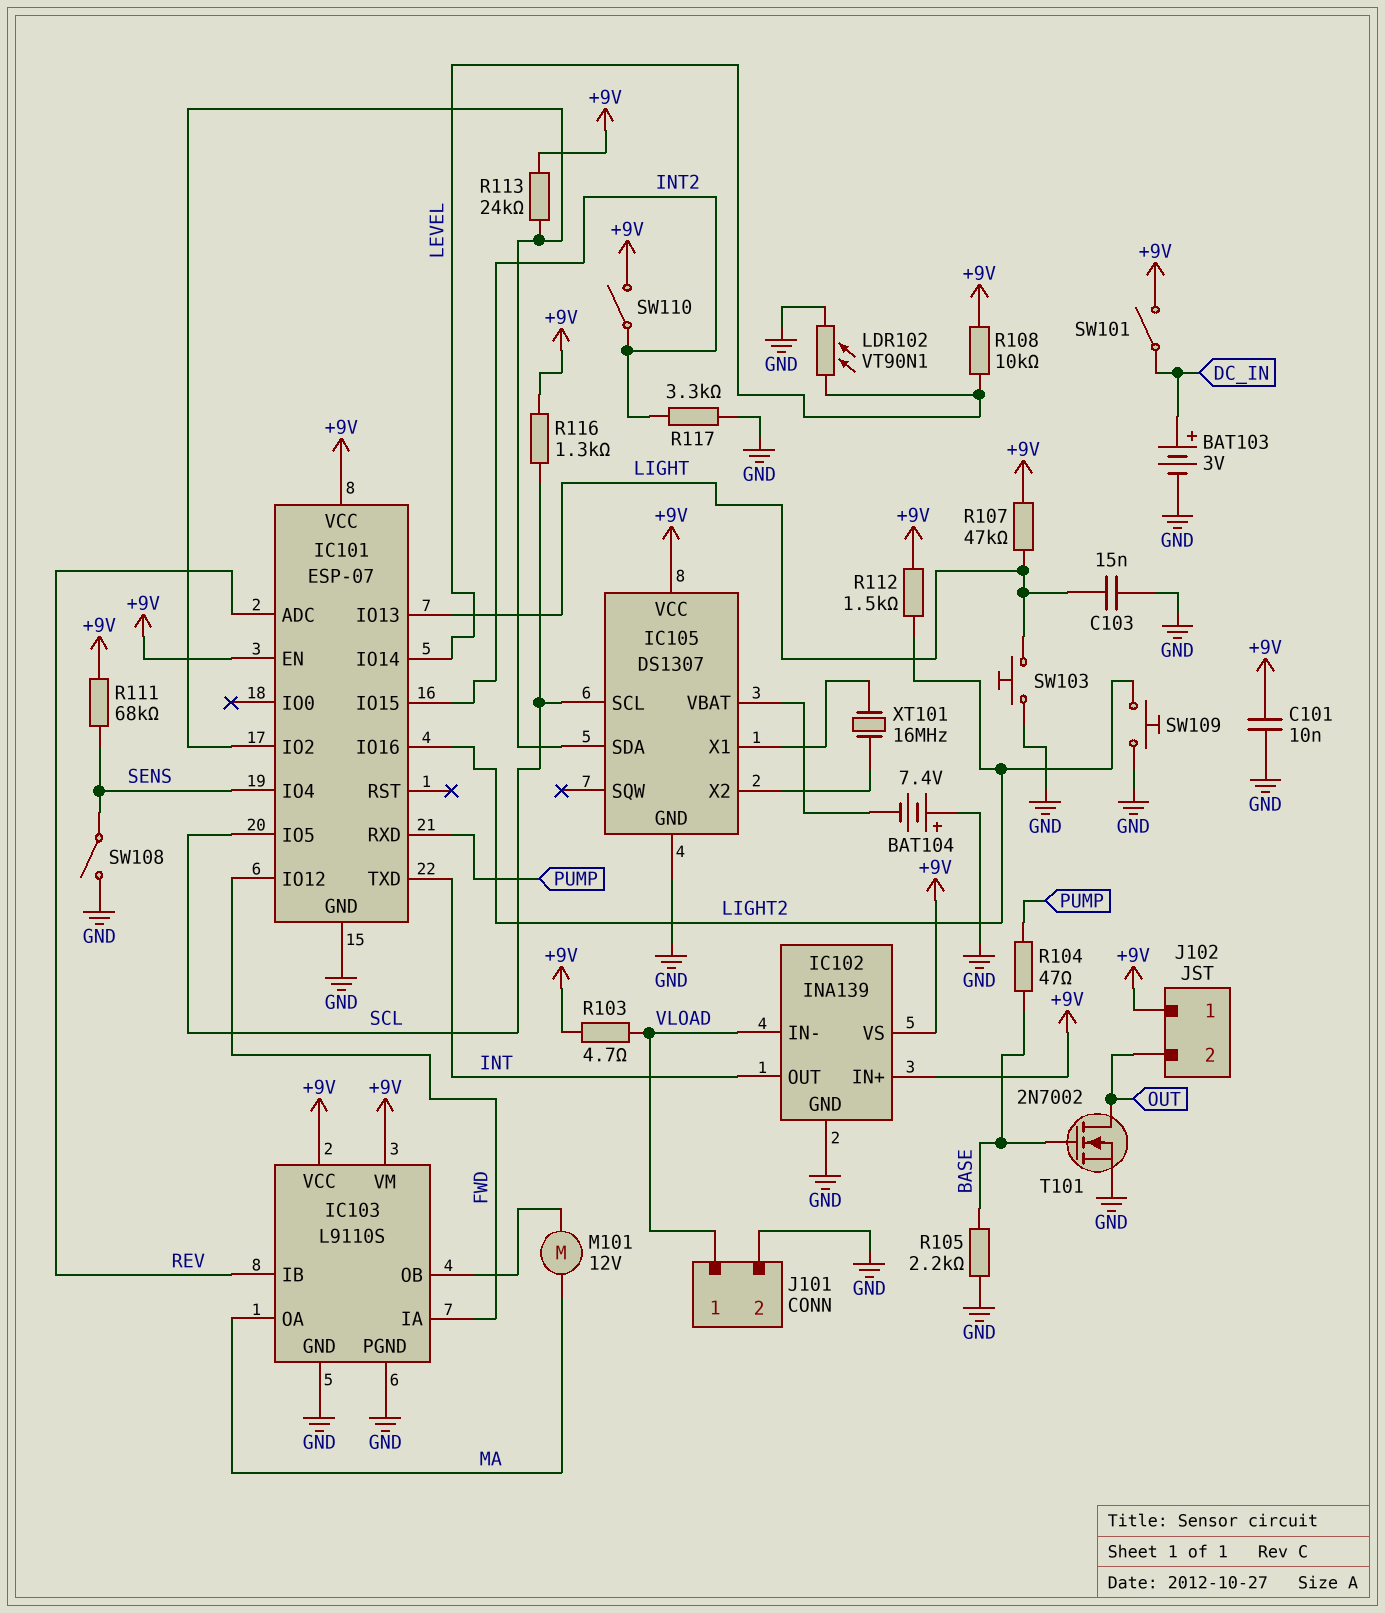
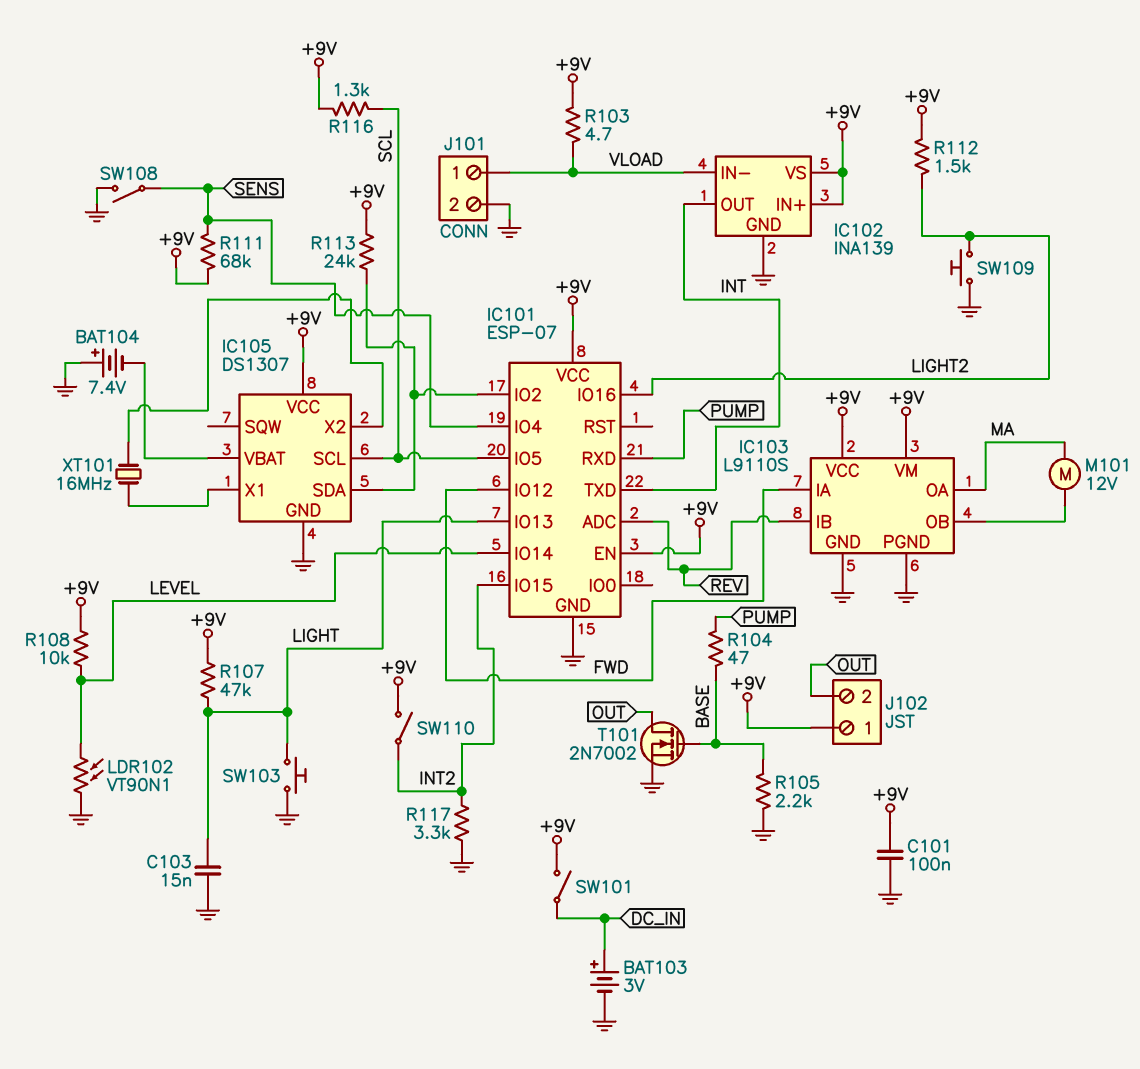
C101: 10nF (+9V, GND) -> 100nF (+9V, GND)

